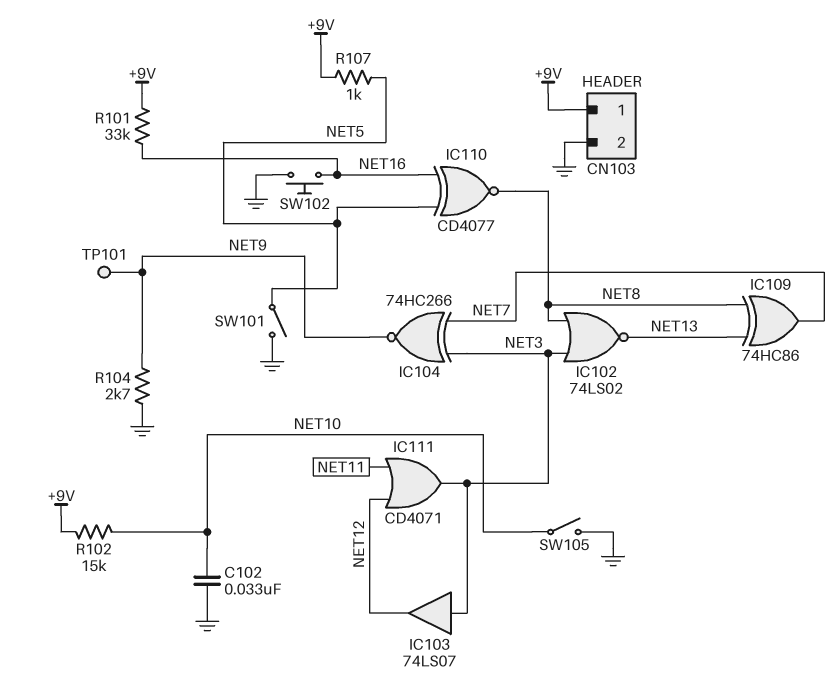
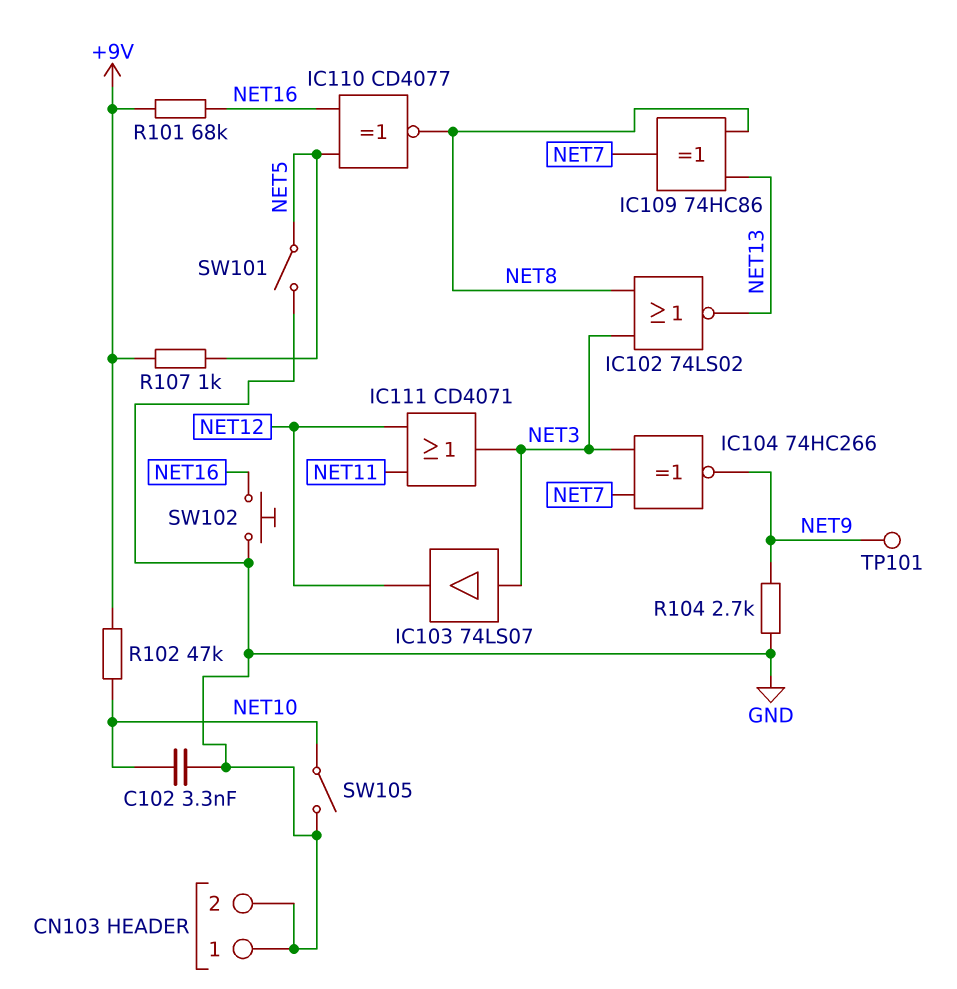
C102: 33nF (GND, NET10) -> 3.3nF (GND, NET10)
CN103 pin 1: +9V -> GND
R101: 33k (+9V, NET16) -> 68k (+9V, NET16)
R102: 15k (+9V, NET10) -> 47k (+9V, NET10)

